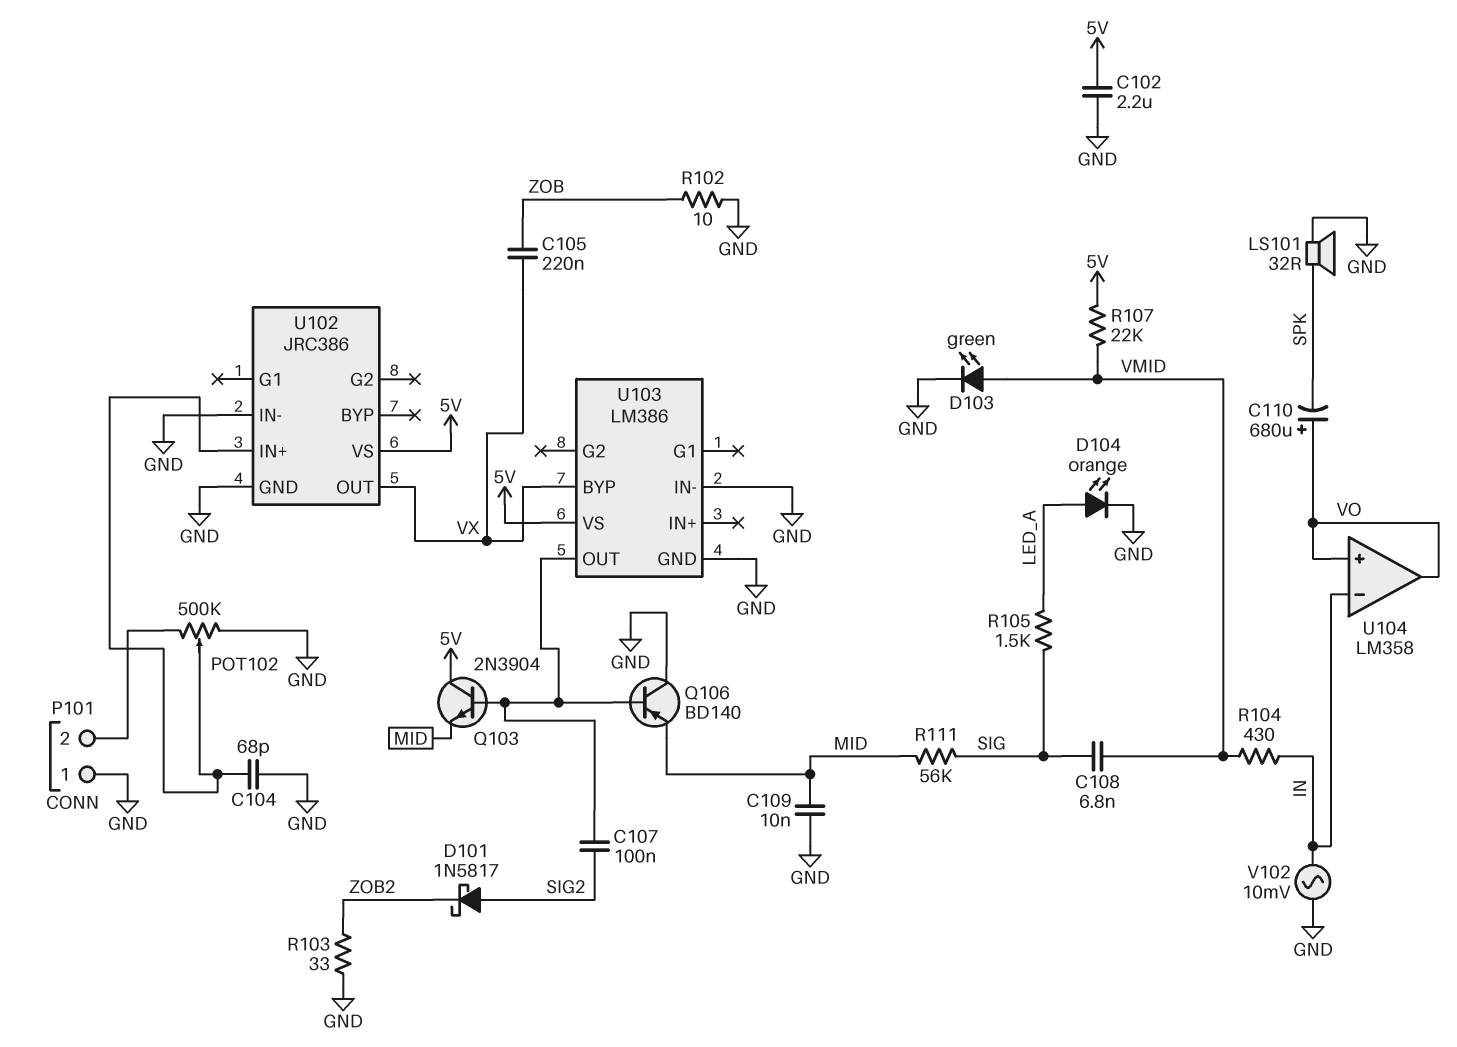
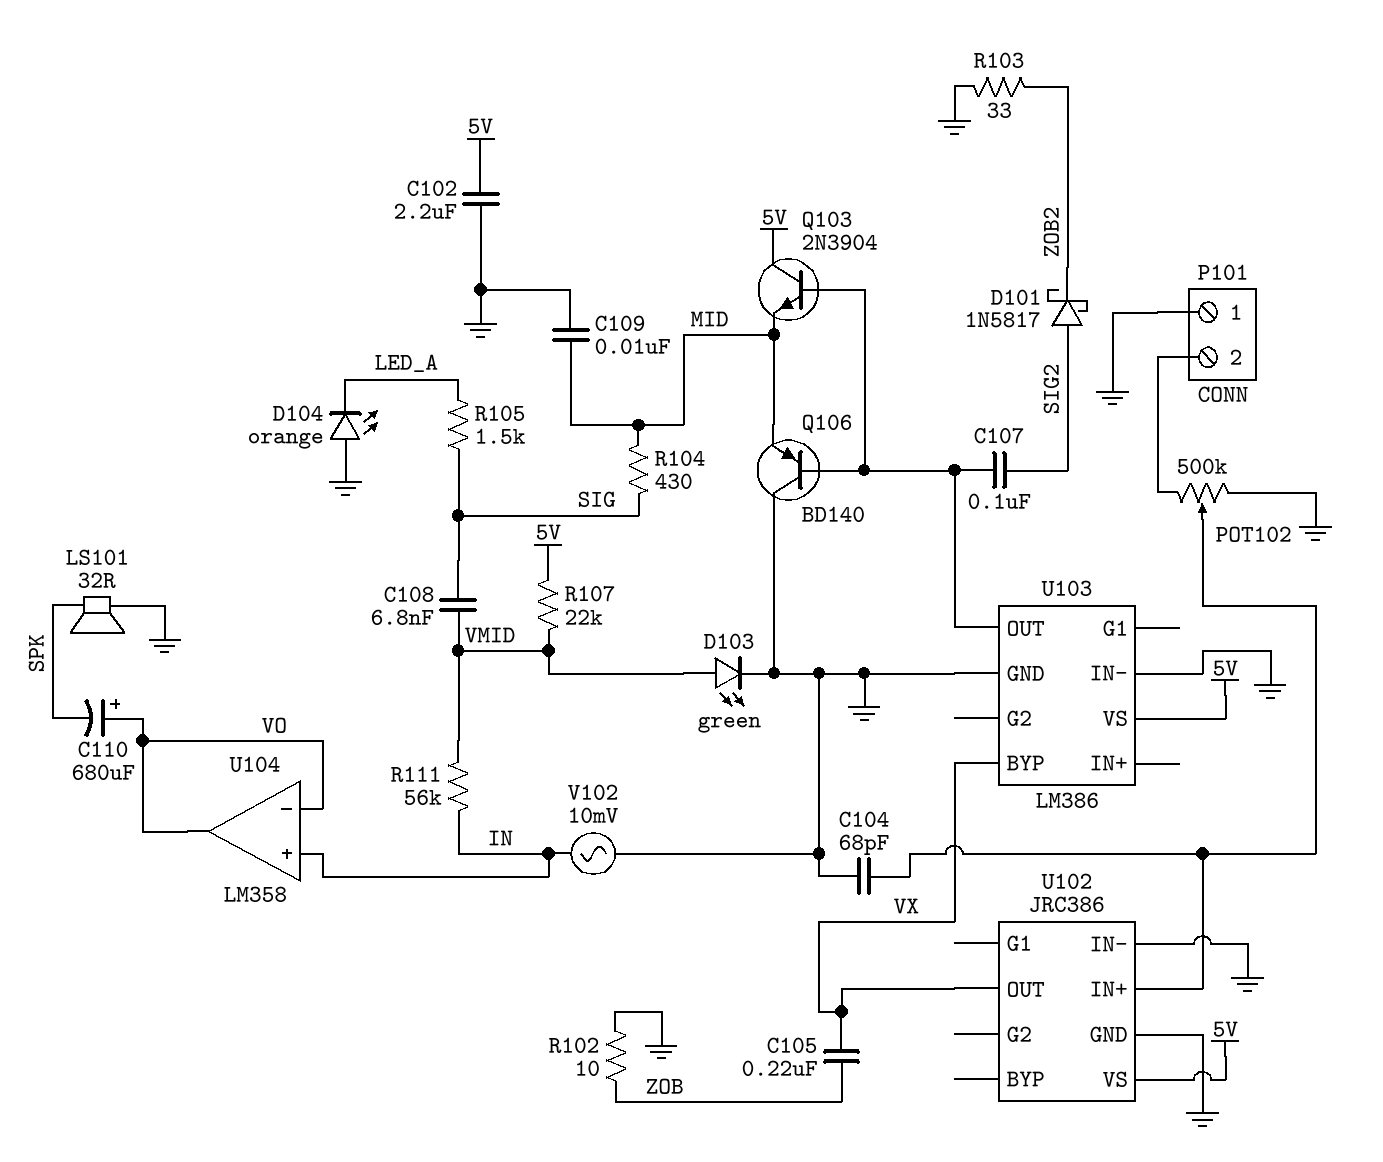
D104: LED orange (A LED_A, K GND) -> LED orange (A GND, K LED_A)
R104: 430 (IN, VMID) -> 430 (MID, SIG)
R111: 56k (MID, SIG) -> 56k (IN, VMID)
U104 pin in+: VO -> IN
U104 pin in-: IN -> VO

